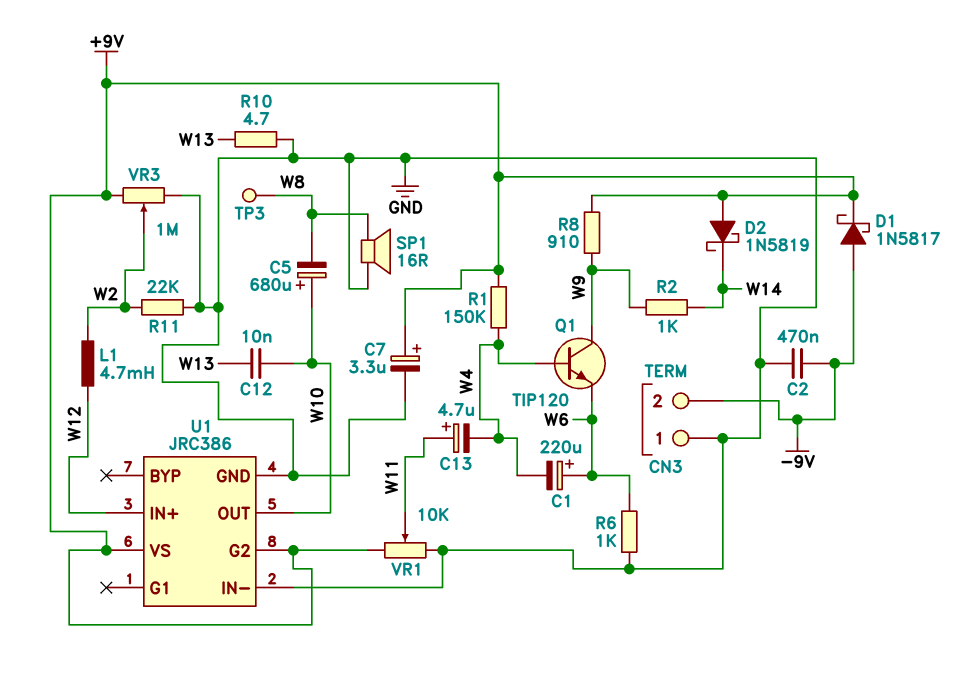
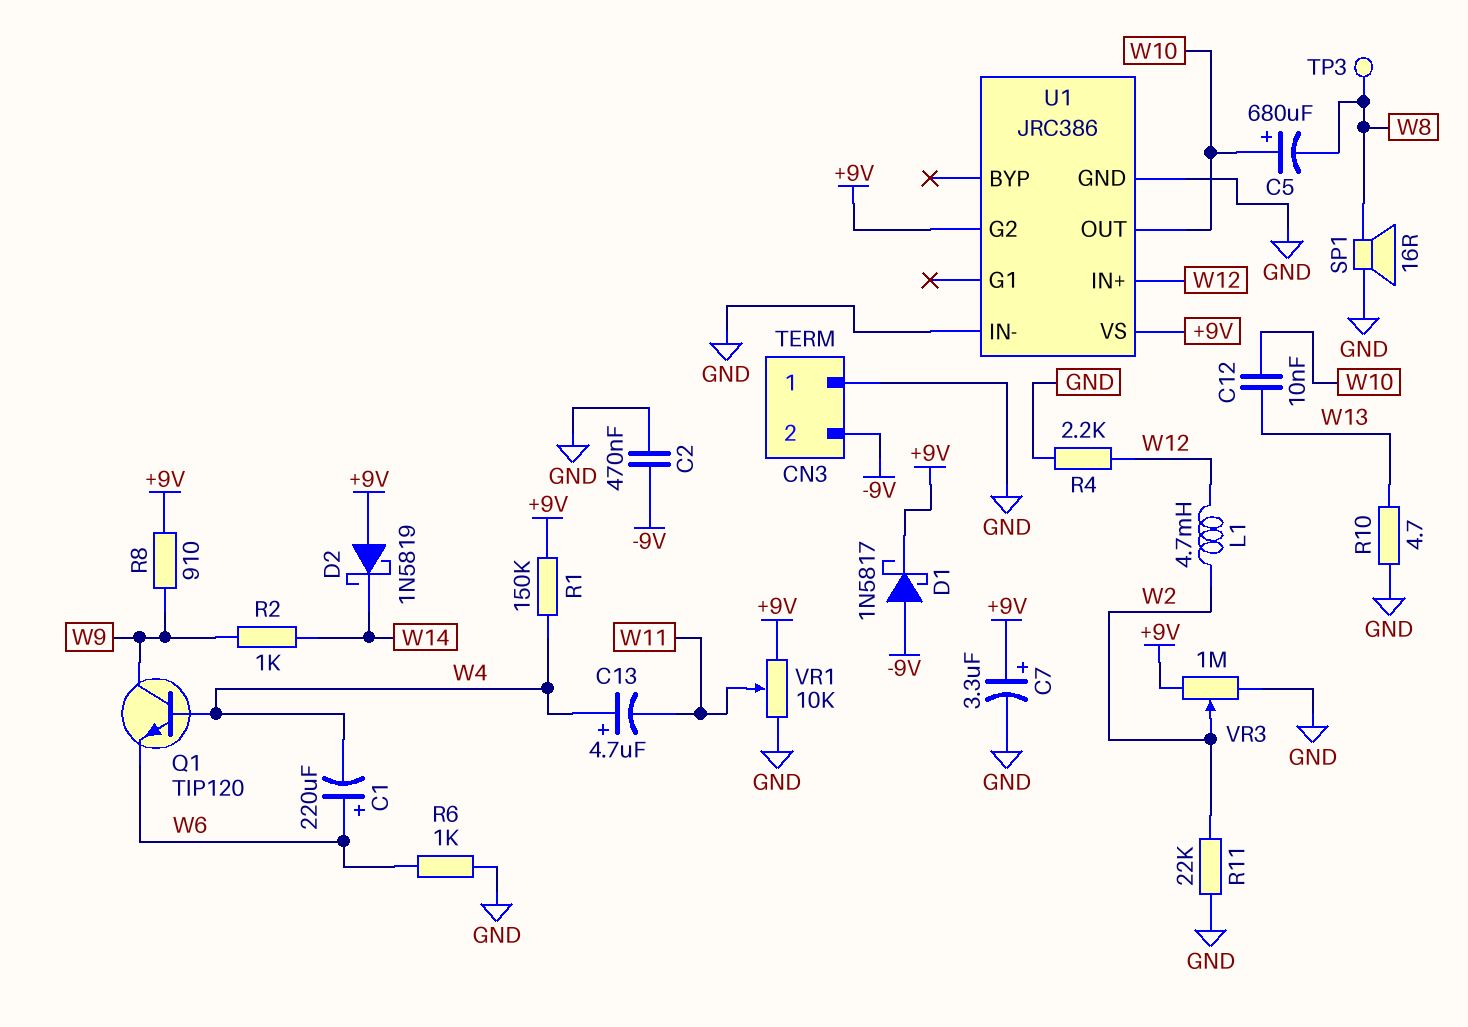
C13: 4.7uF (plus W11, minus W4) -> 4.7uF (plus W4, minus W11)
R4: none -> 2.2k (GND, W12)

